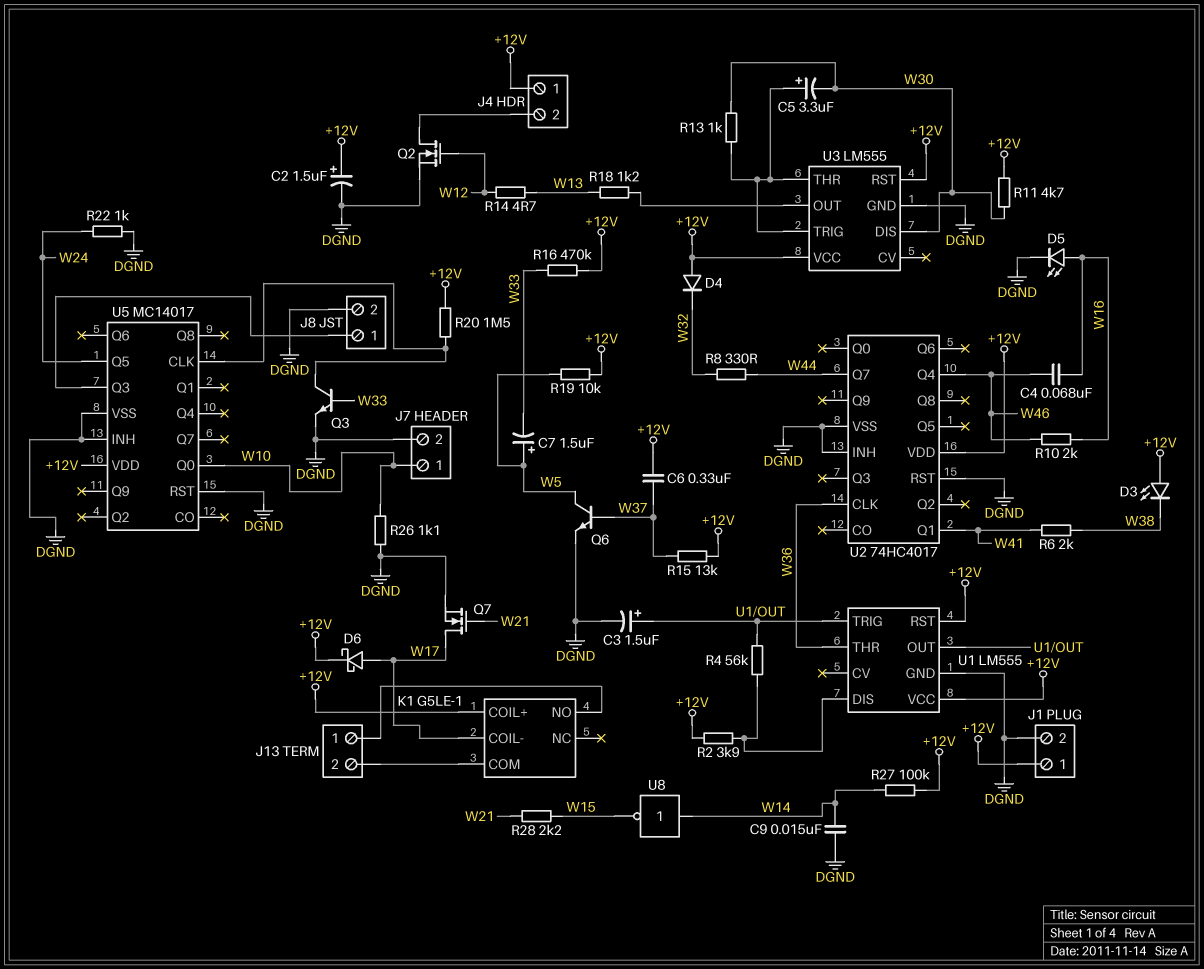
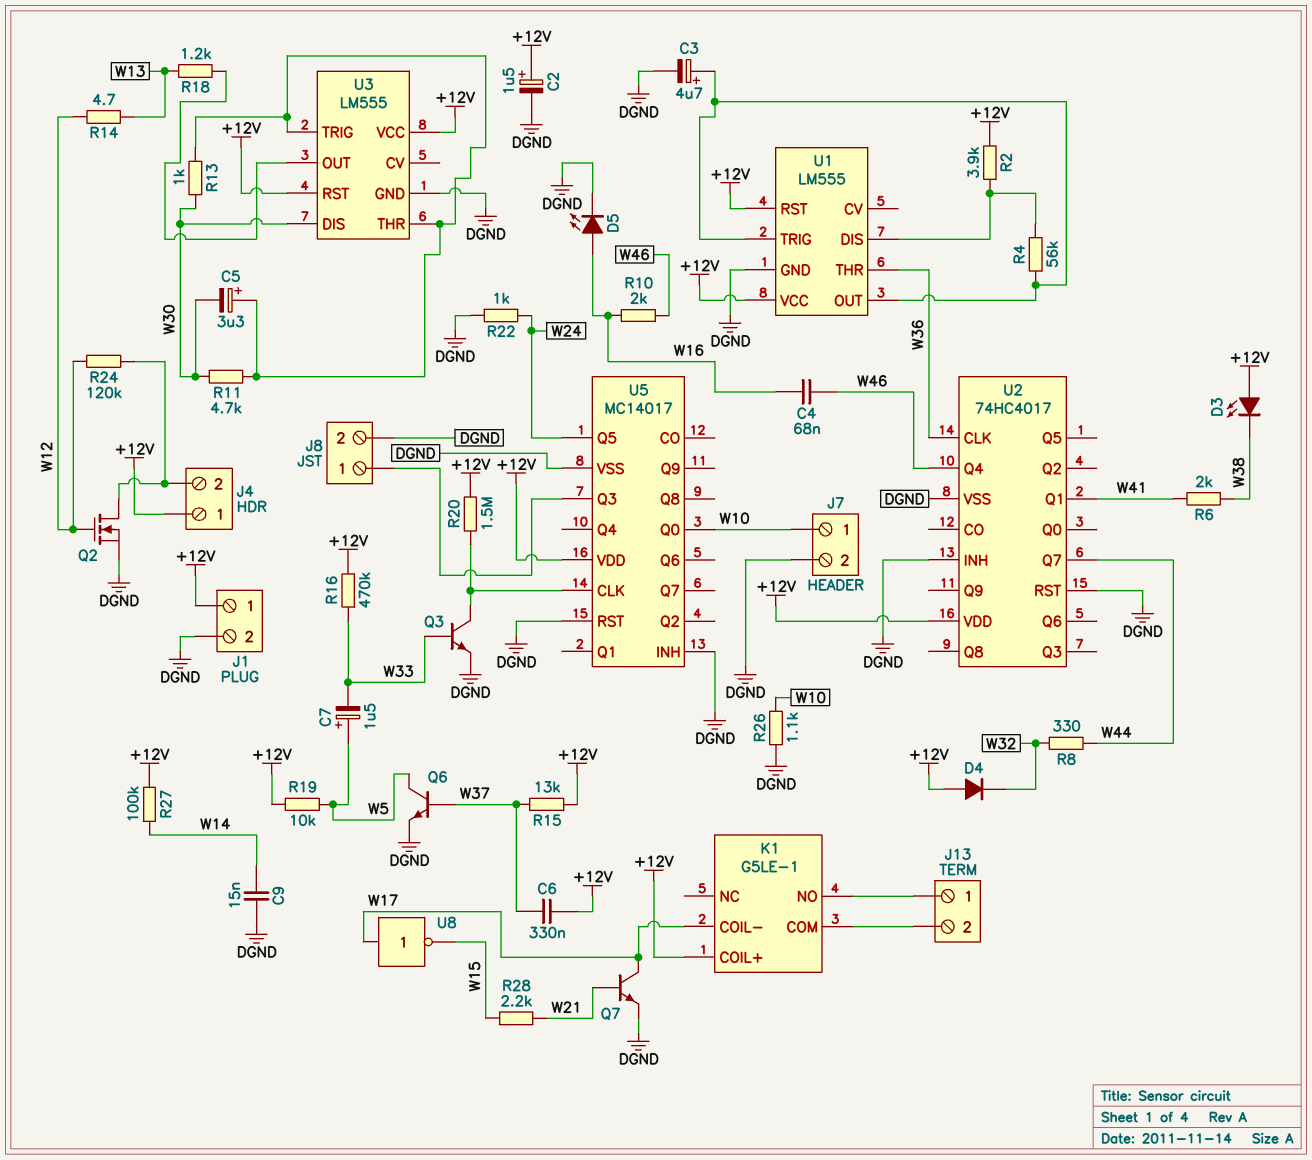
C3: 1.5uF (plus U1/OUT, minus DGND) -> 4.7uF (plus U1/OUT, minus DGND)
D6: schottky (A W17, K +12V) -> none
Q7: NMOS (G W21, D W17, S DGND) -> NPN (B W21, C W17, E DGND)
R11: 4.7k (+12V, W30) -> 4.7k (U3/THR, W30)
R24: none -> 120k (J4/2, W12)
U8: NOT (in W14, out W15) -> NOT (in W17, out W15)

